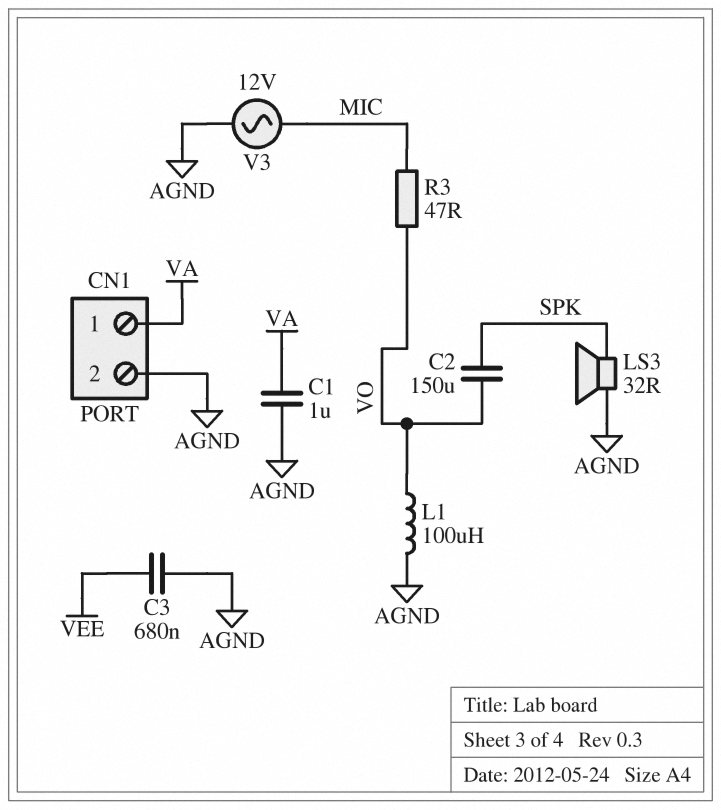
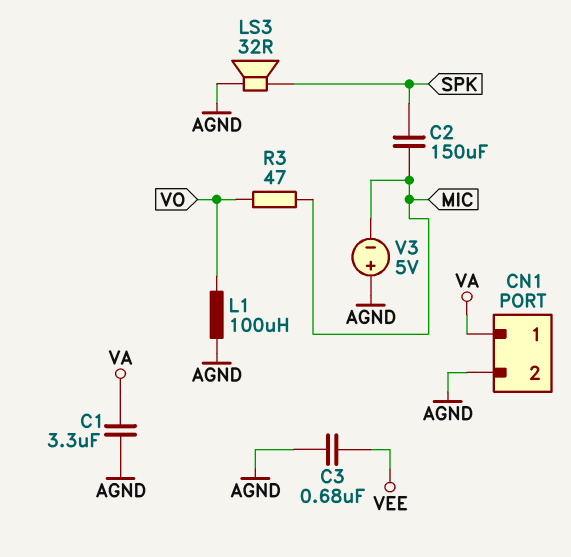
C1: 1uF (AGND, VA) -> 3.3uF (AGND, VA)
C2: 150uF (SPK, VO) -> 150uF (MIC, SPK)
V3: AC 12V (AGND, MIC) -> 5V (plus AGND, minus MIC)

